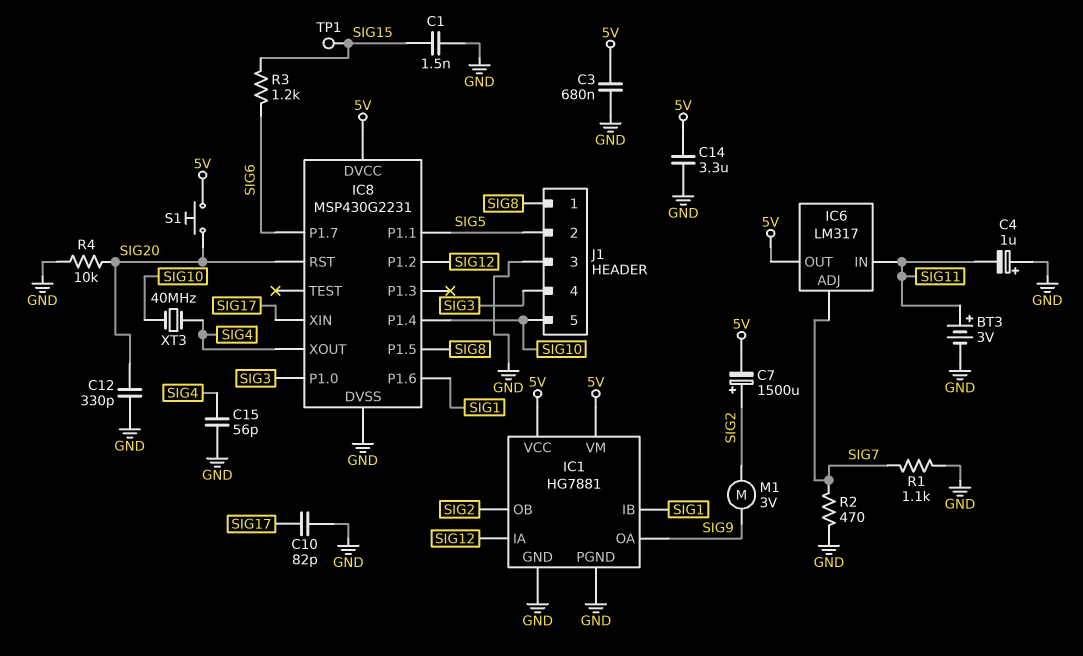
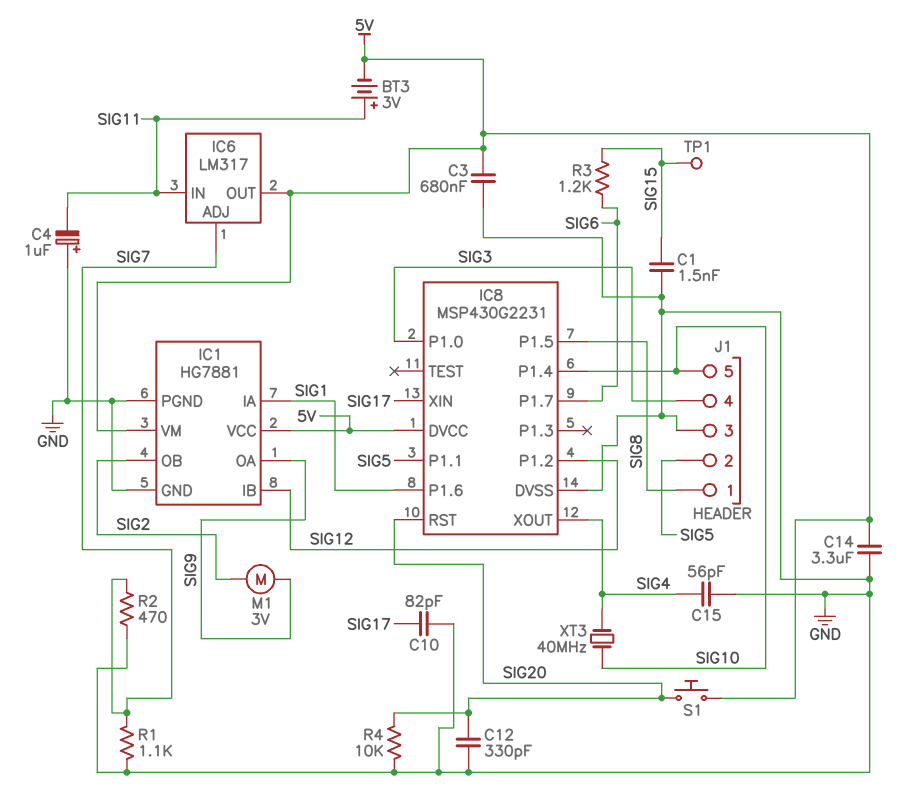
BT3: 3V (plus SIG11, minus GND) -> 3V (plus SIG11, minus 5V)
C7: 1500uF (plus SIG2, minus 5V) -> none
IC1 pin IA: SIG12 -> SIG1
IC1 pin IB: SIG1 -> SIG12

